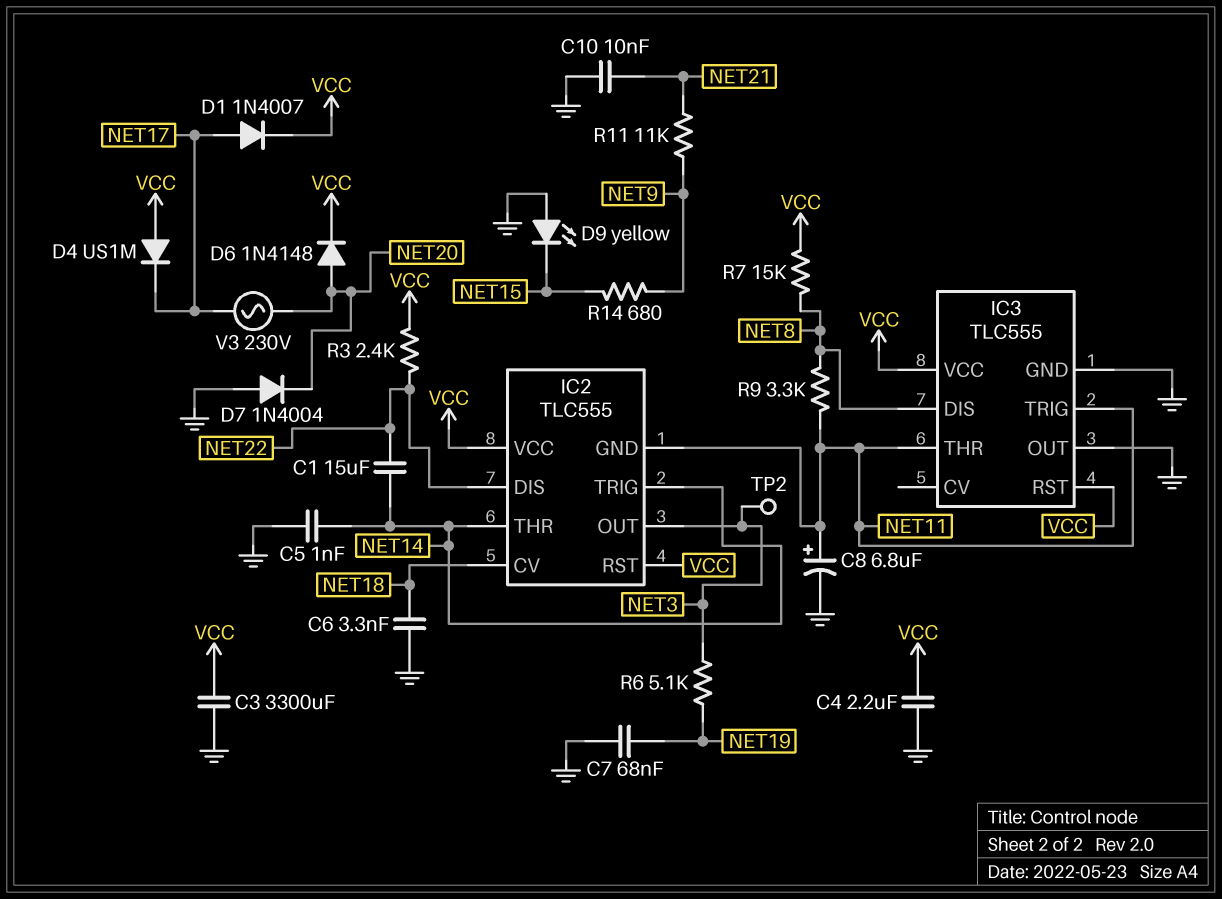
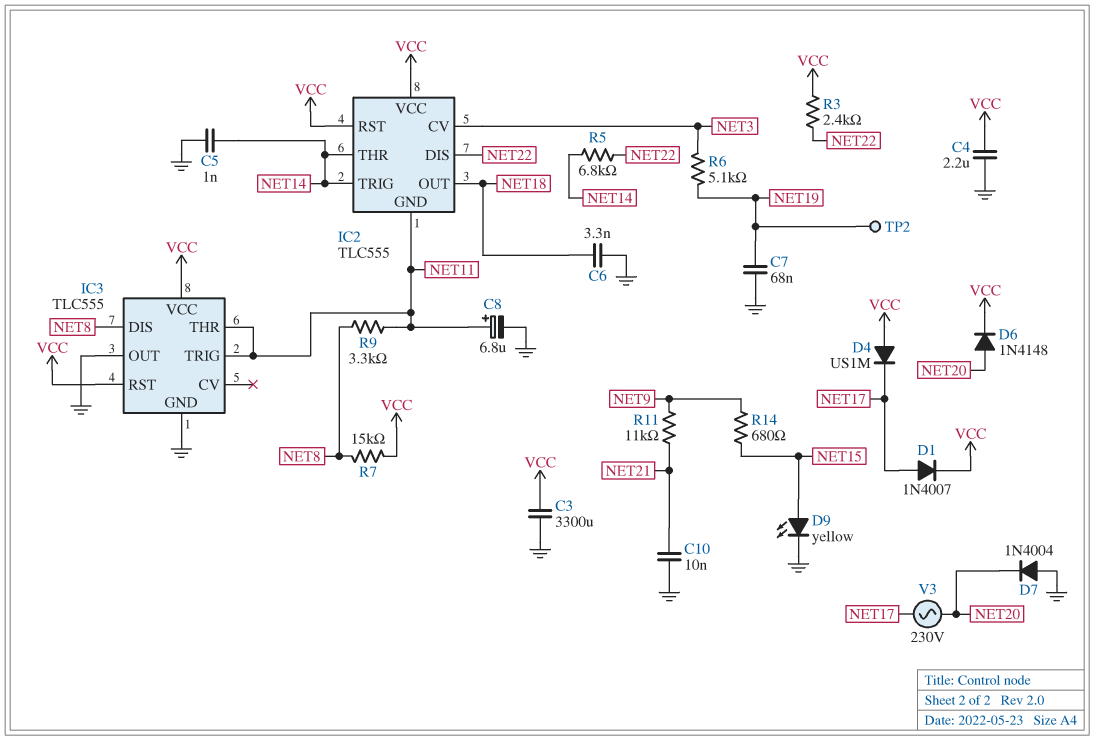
C1: 15uF (NET14, NET22) -> none
D9: LED yellow (A GND, K NET15) -> LED yellow (A NET15, K GND)
IC2 pin CV: NET18 -> NET3
IC2 pin OUT: NET3 -> NET18
R5: none -> 6.8k (NET14, NET22)
TP2: test point (NET3) -> test point (NET19)

